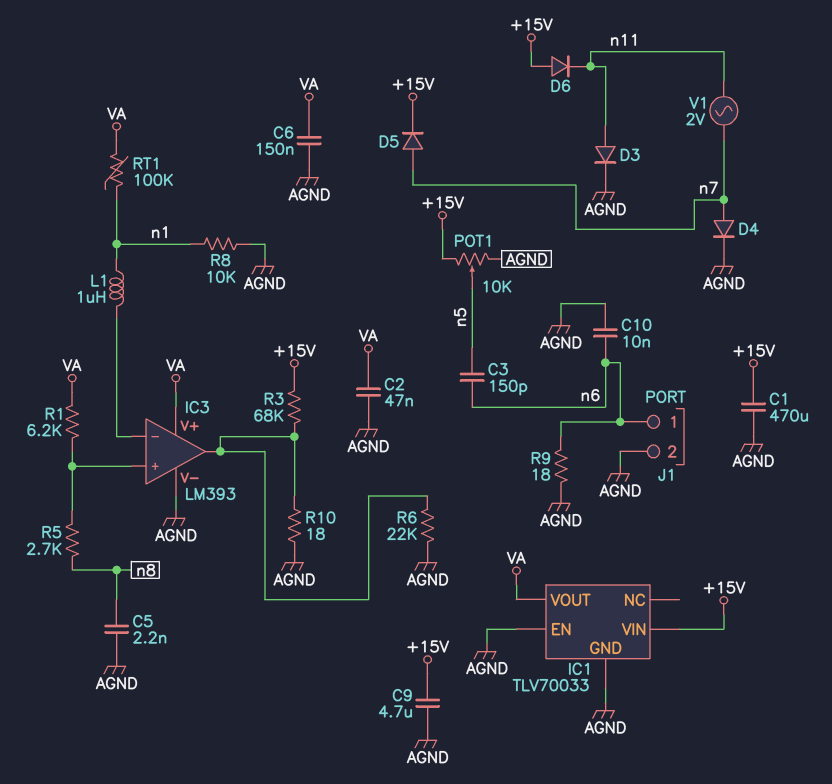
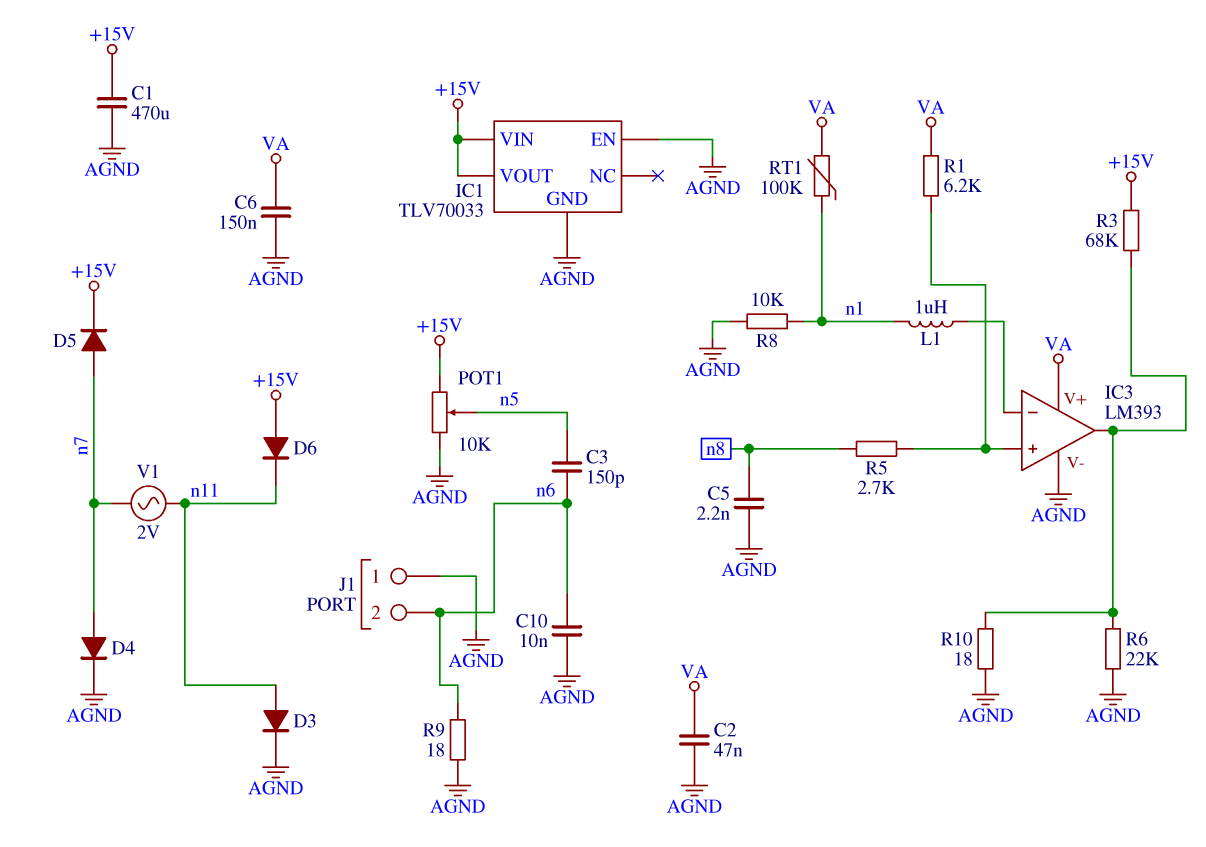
C9: 4.7uF (+15V, AGND) -> none
IC1 pin VOUT: VA -> +15V
J1 pin 1: n6 -> AGND
J1 pin 2: AGND -> n6

